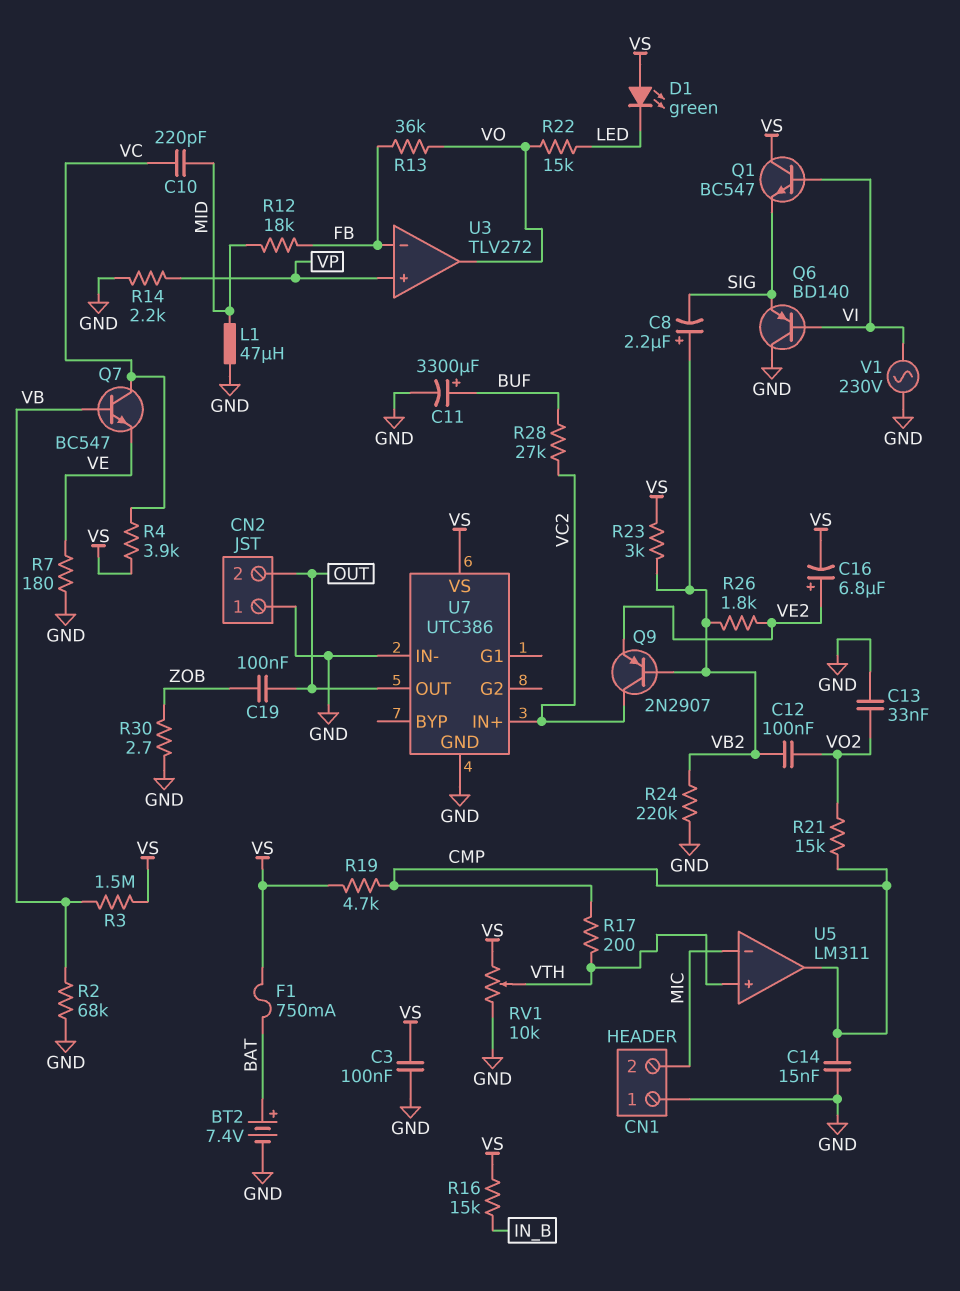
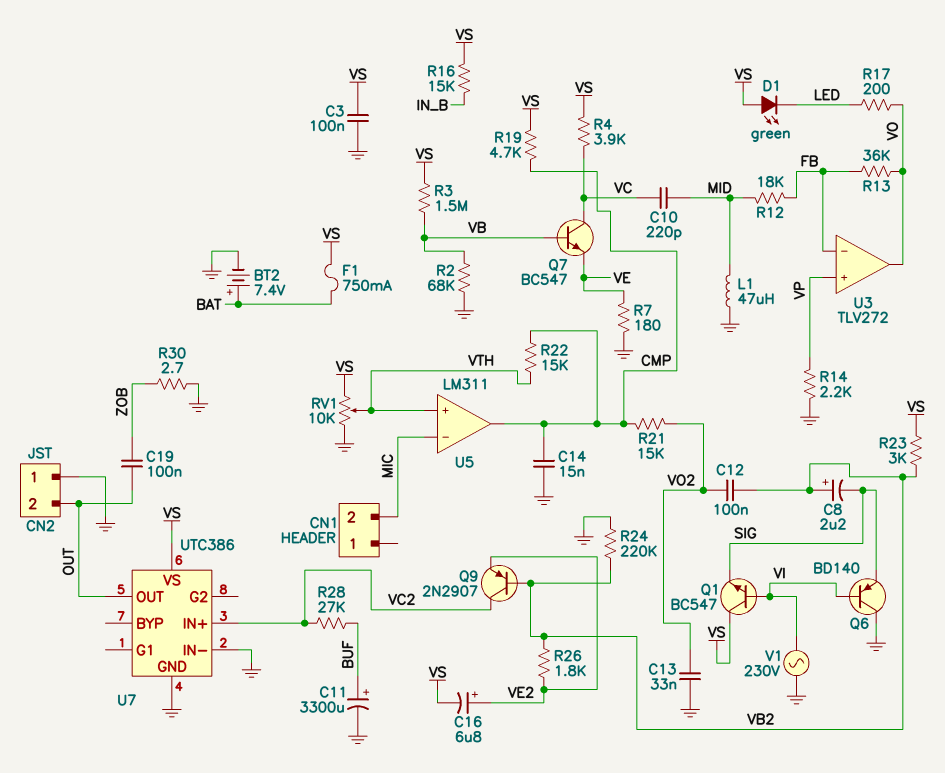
CN1 pin 1: GND -> none
R17: 200 (CMP, VTH) -> 200 (LED, VO)
R22: 15k (LED, VO) -> 15k (CMP, VTH)

